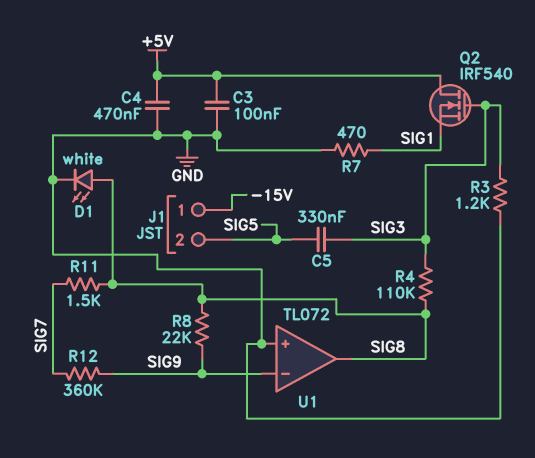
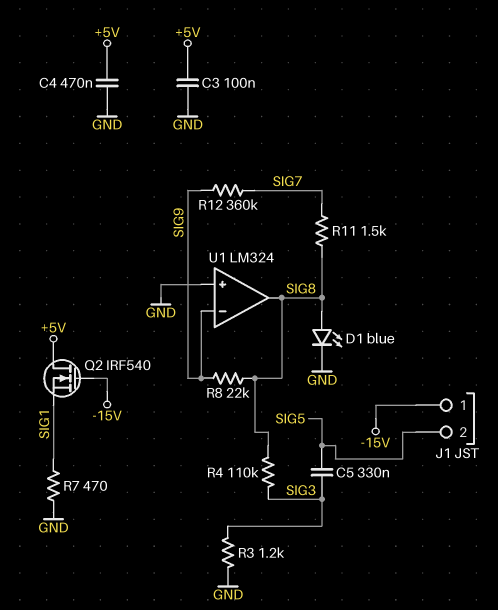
D1: LED white (A SIG8, K GND) -> LED blue (A SIG8, K GND)
Q2: NMOS IRF540 (G SIG3, D +5V, S SIG1) -> NMOS IRF540 (G -15V, D +5V, S SIG1)
U1: TL072 -> LM324

